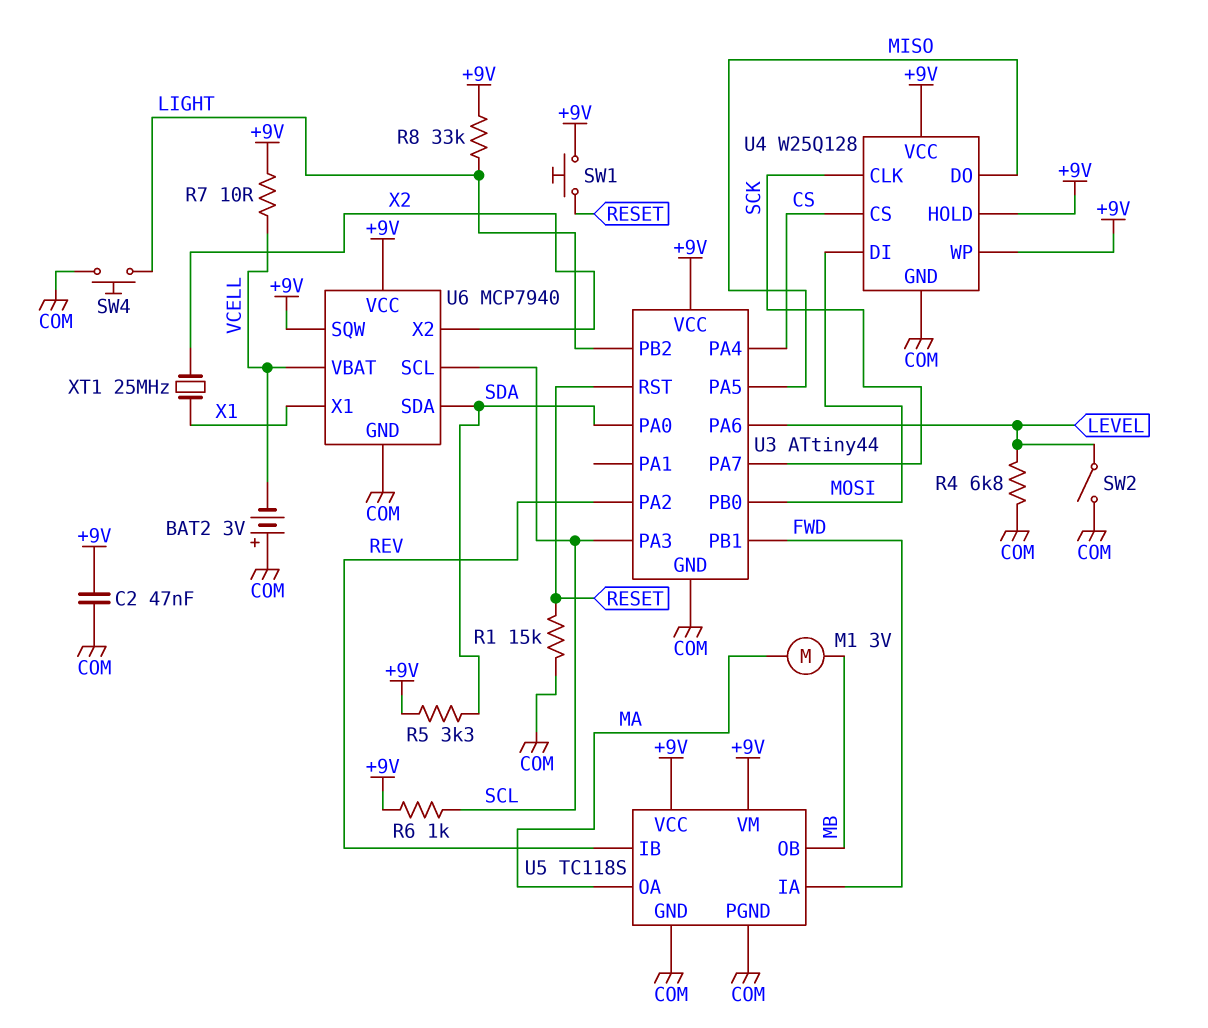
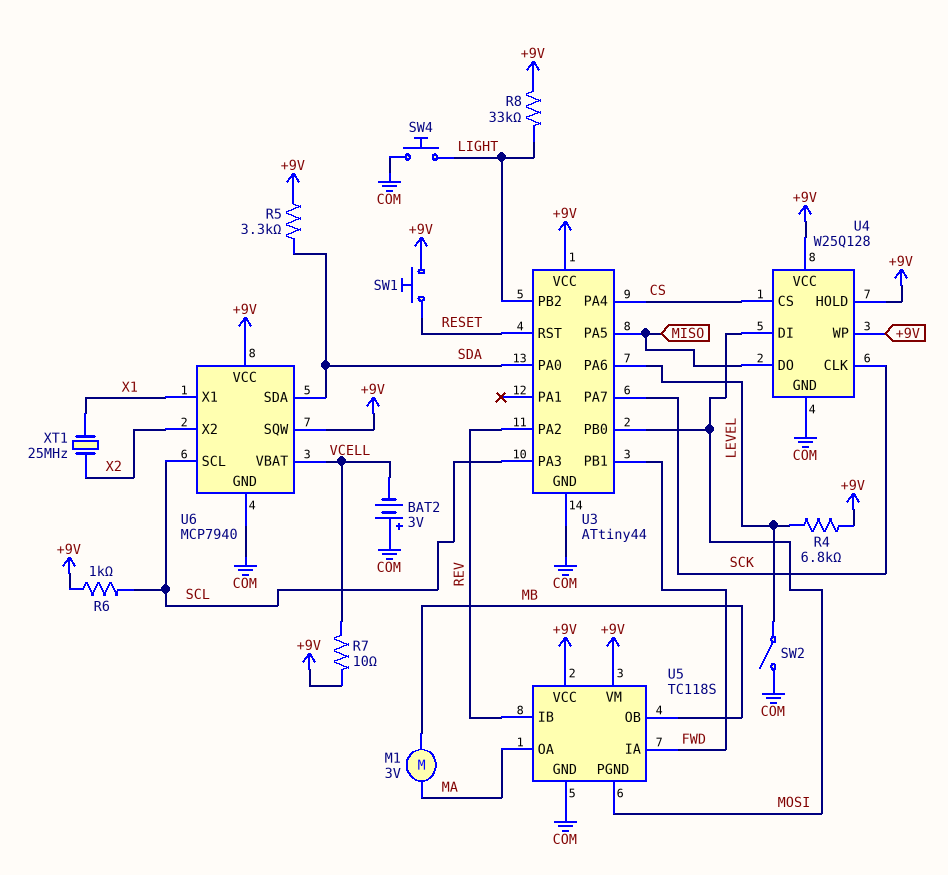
C2: 47nF (+9V, COM) -> none
R1: 15k (COM, RESET) -> none
R4: 6.8k (COM, LEVEL) -> 6.8k (+9V, LEVEL)
U5 pin PGND: COM -> MOSI

